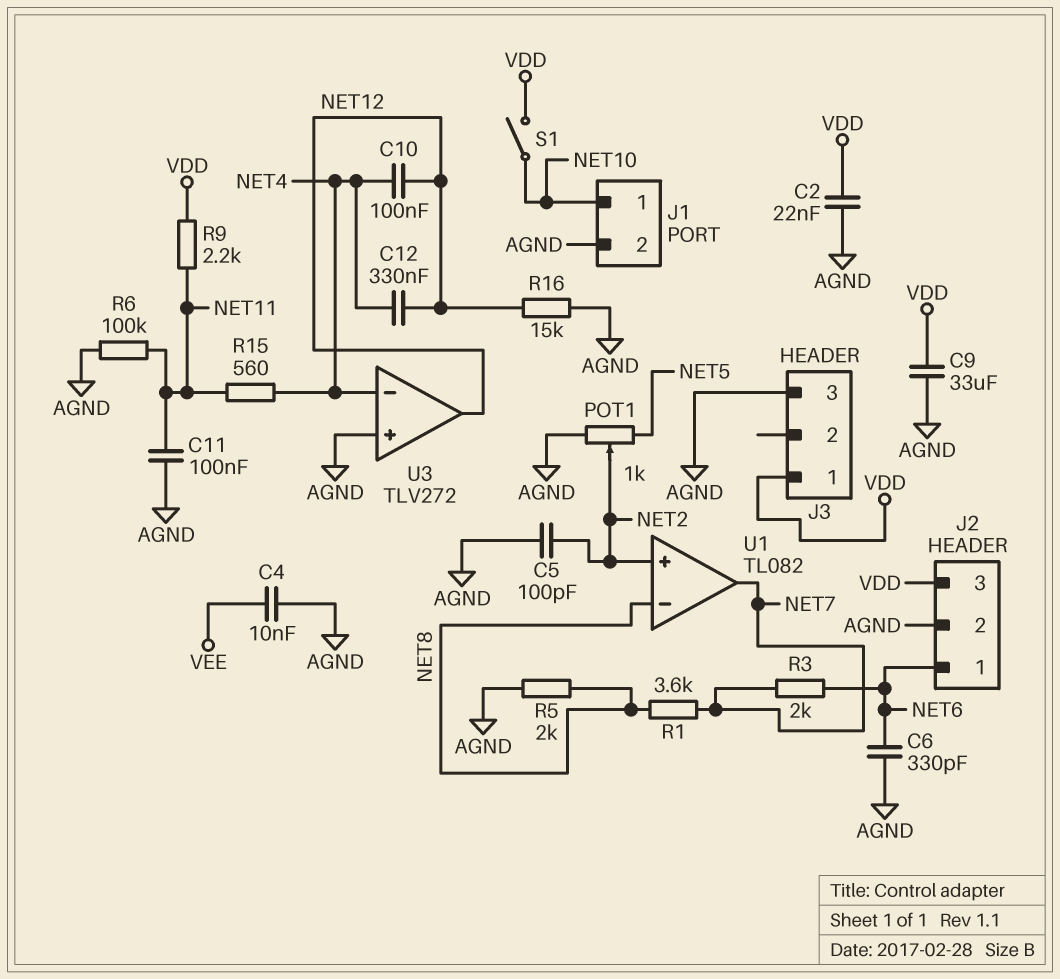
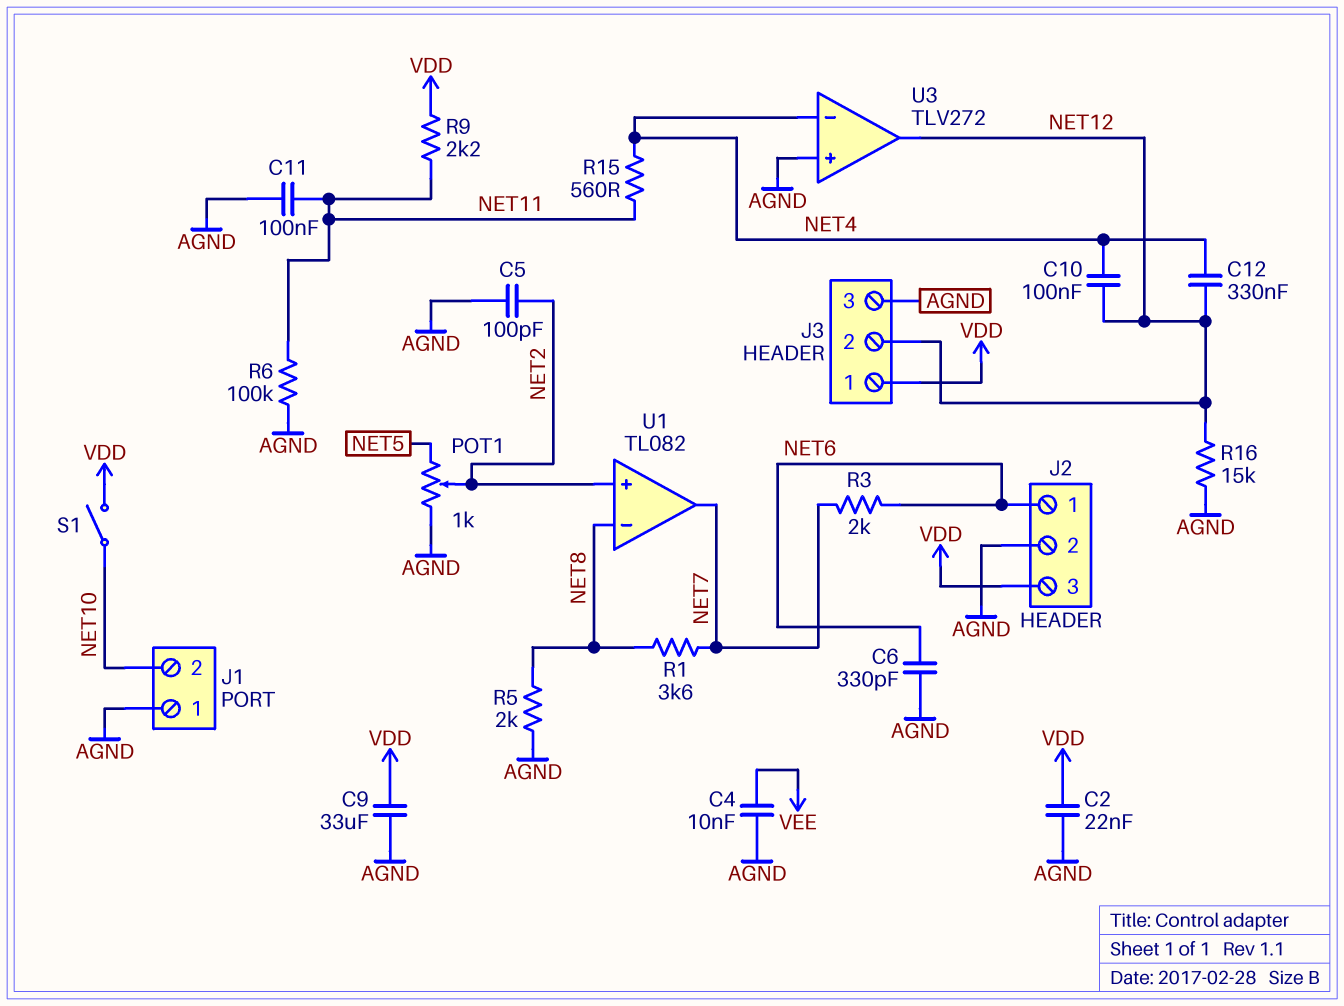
J1 pin 1: NET10 -> AGND
J1 pin 2: AGND -> NET10
J3 pin 2: none -> NET12

